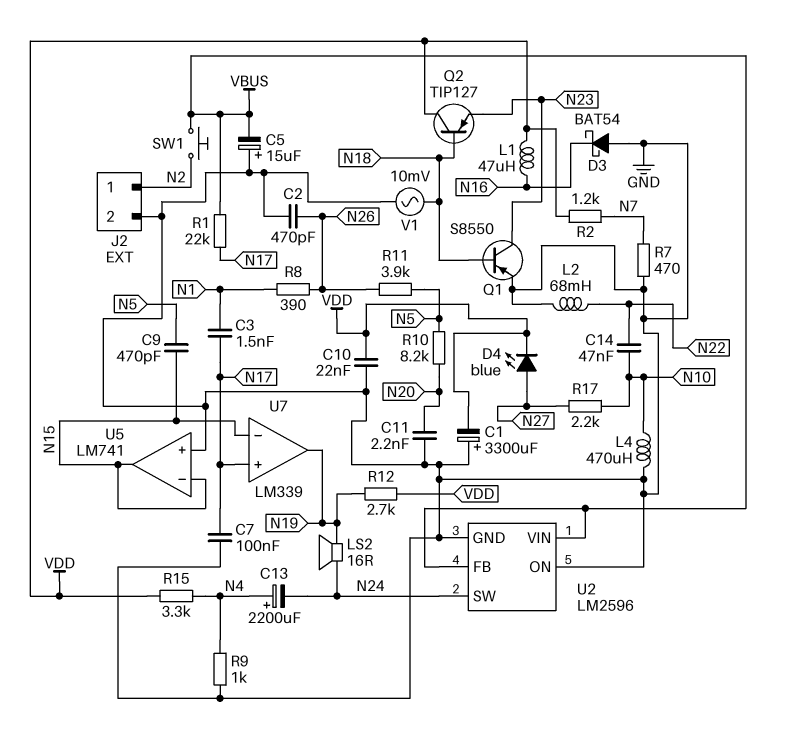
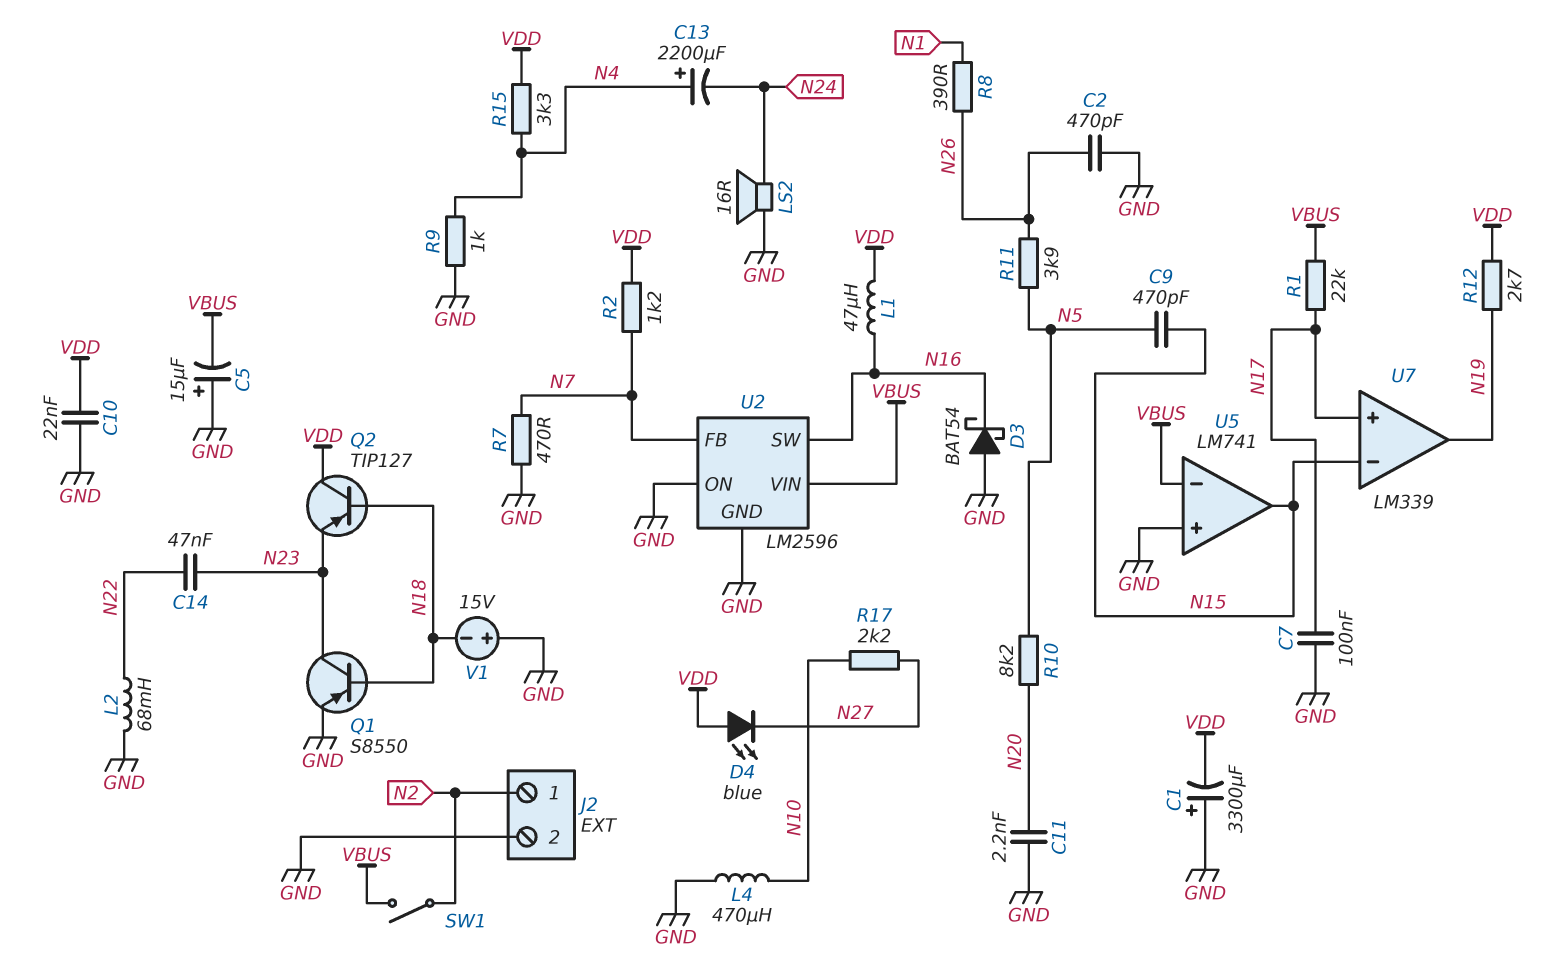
C3: 1.5nF (N1, N17) -> none
C14: 47nF (N10, N22) -> 47nF (N22, N23)
D4: LED blue (A N27, K VDD) -> LED blue (A VDD, K N27)
LS2: speaker 16R (N19, N24) -> speaker 16R (GND, N24)
SW1: button (N2, VBUS) -> switch (N2, VBUS)
U2 pin FB: VBUS -> N7
U2 pin SW: N24 -> N16
U5 pin in-: N15 -> VBUS
V1: AC 10mV (GND, N18) -> 15V (plus GND, minus N18)

